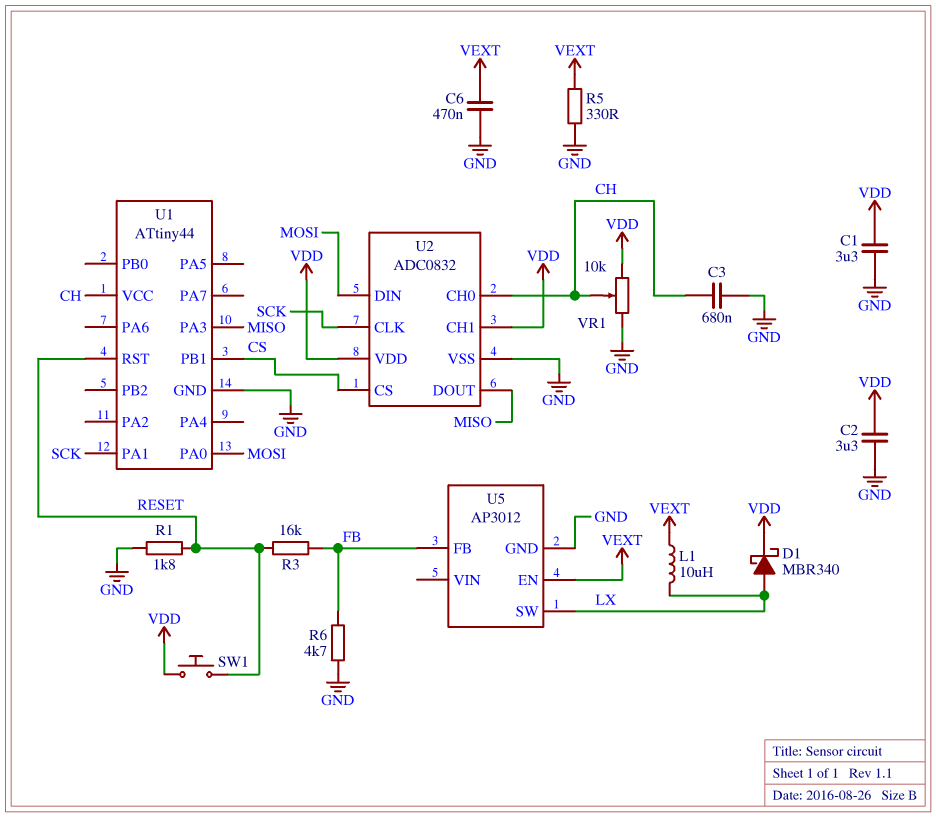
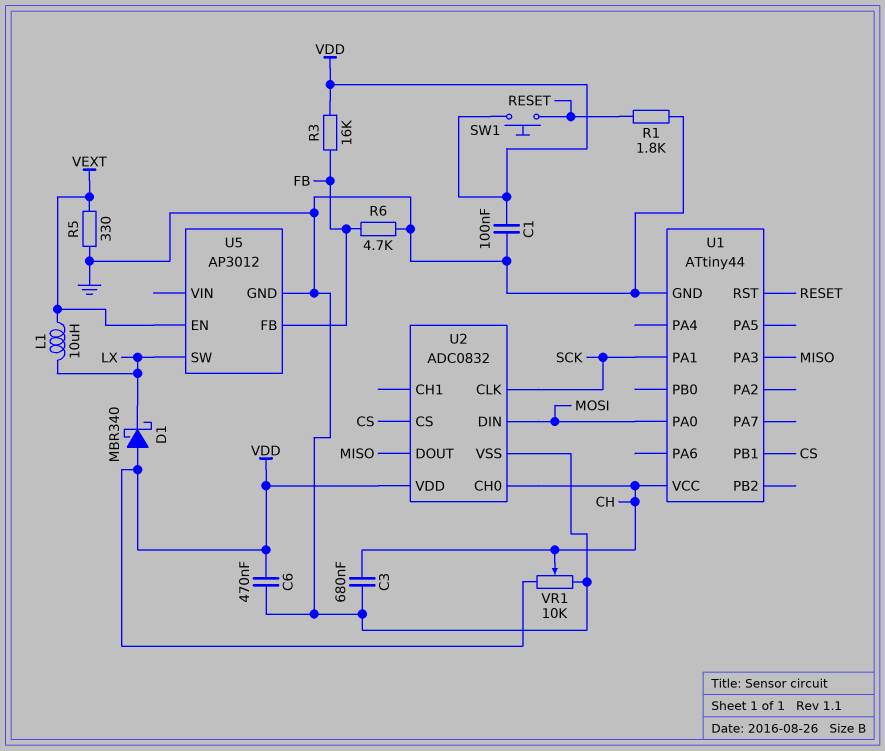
C1: 3.3uF (GND, VDD) -> 100nF (GND, VDD)
C2: 3.3uF (GND, VDD) -> none
C6: 470nF (GND, VEXT) -> 470nF (GND, VDD)
D1: schottky MBR340 (A LX, K VDD) -> schottky MBR340 (A VDD, K LX)
R3: 16k (FB, RESET) -> 16k (FB, VDD)
U2 pin CH1: VDD -> none

